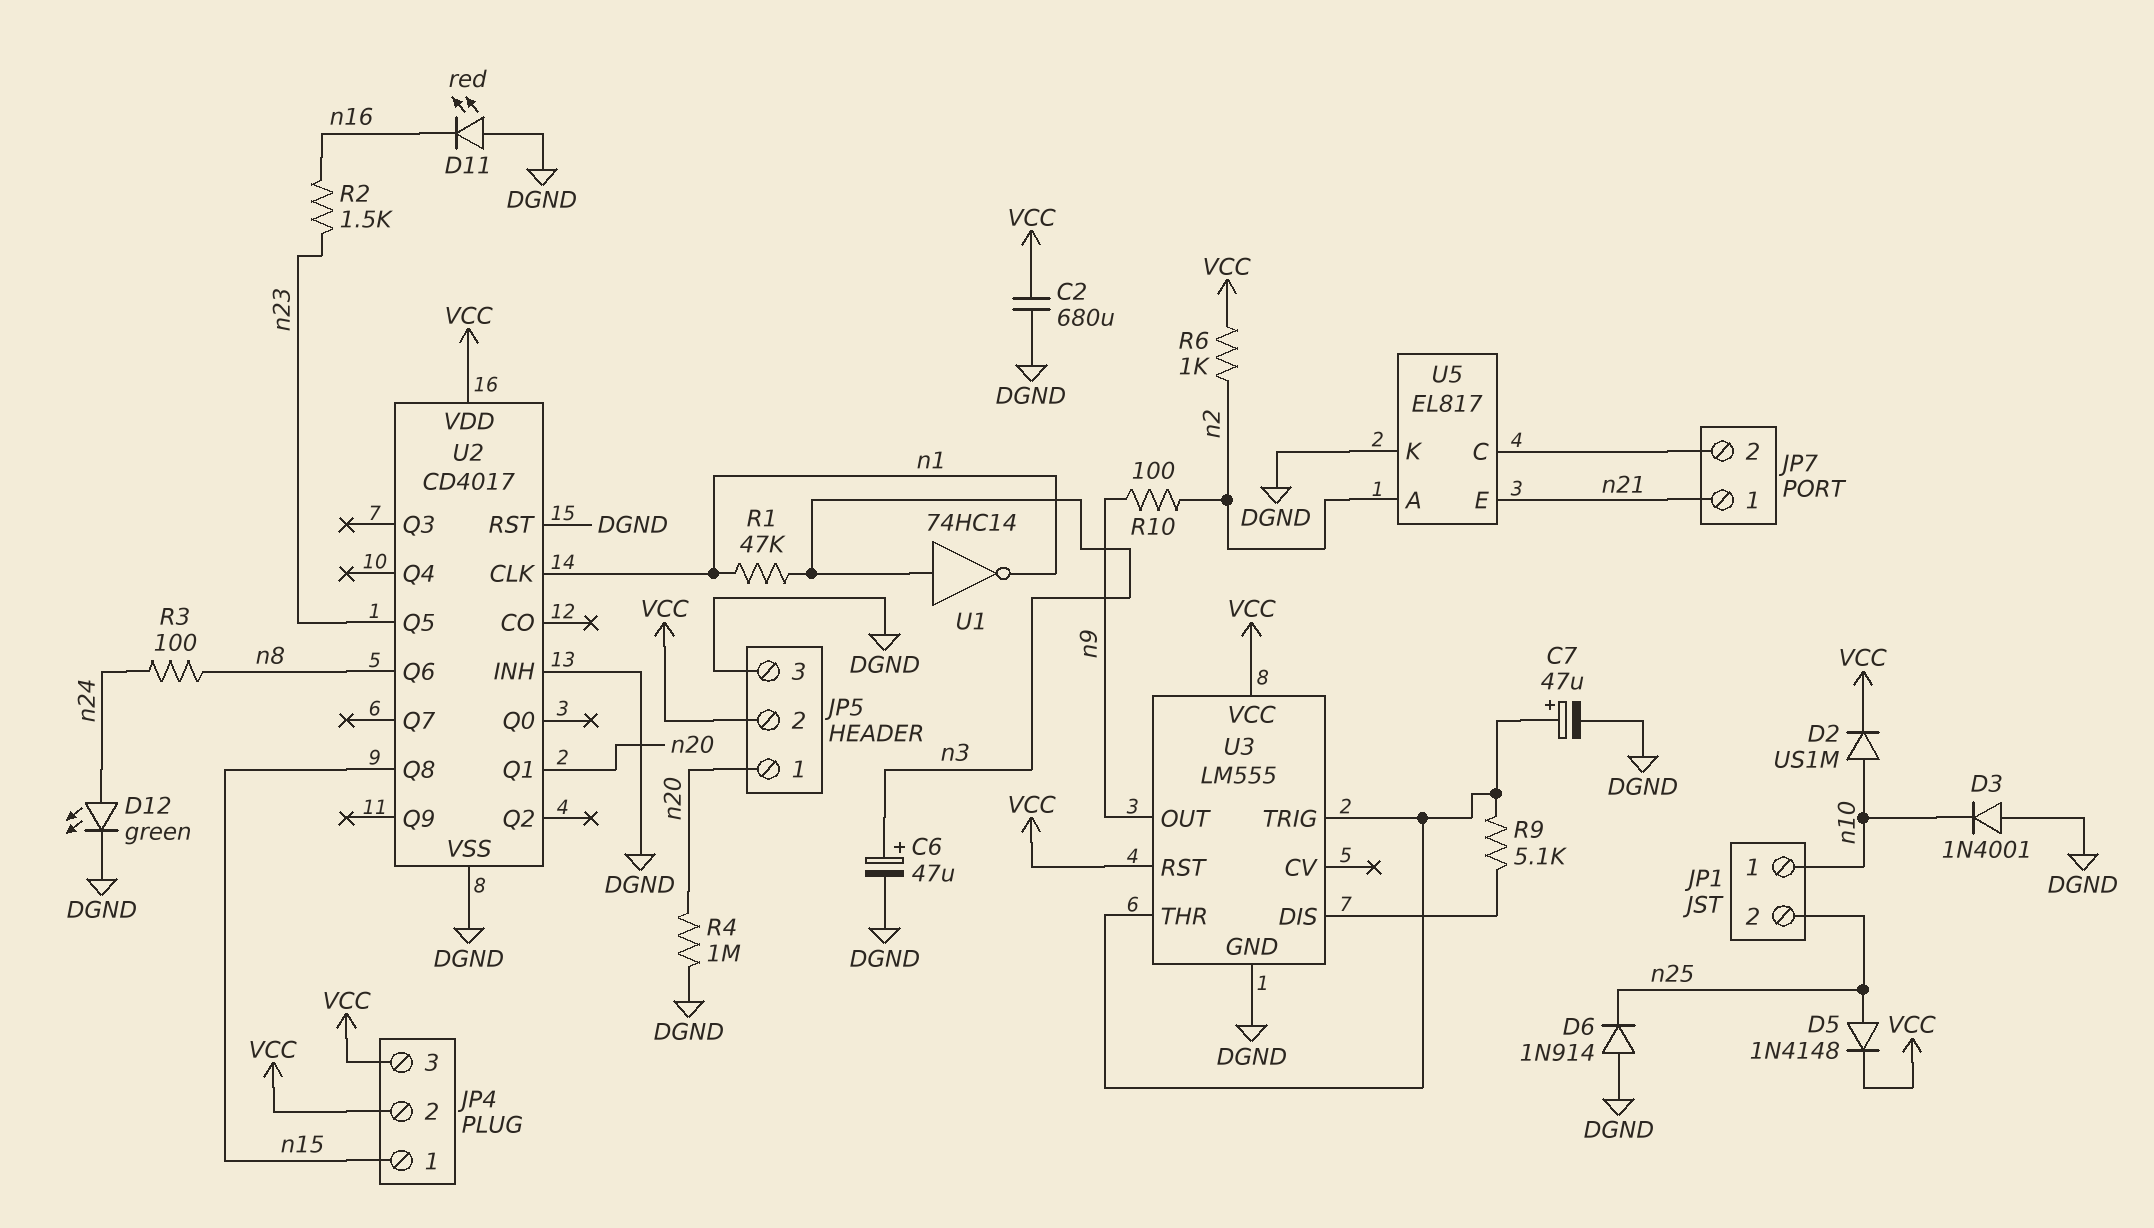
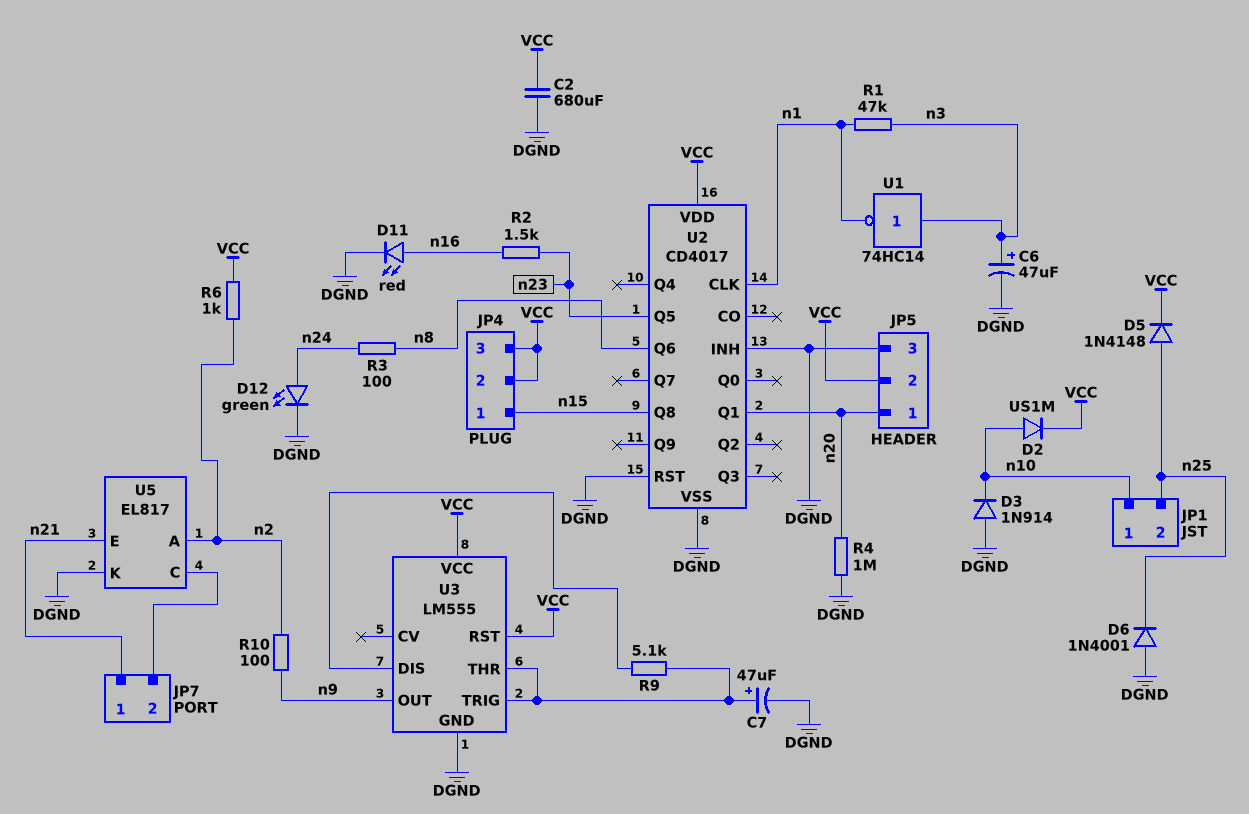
D3: diode 1N4001 (A DGND, K n10) -> diode 1N914 (A DGND, K n10)
D6: diode 1N914 (A DGND, K n25) -> diode 1N4001 (A DGND, K n25)
D11: LED red (A DGND, K n16) -> LED red (A n16, K DGND)

